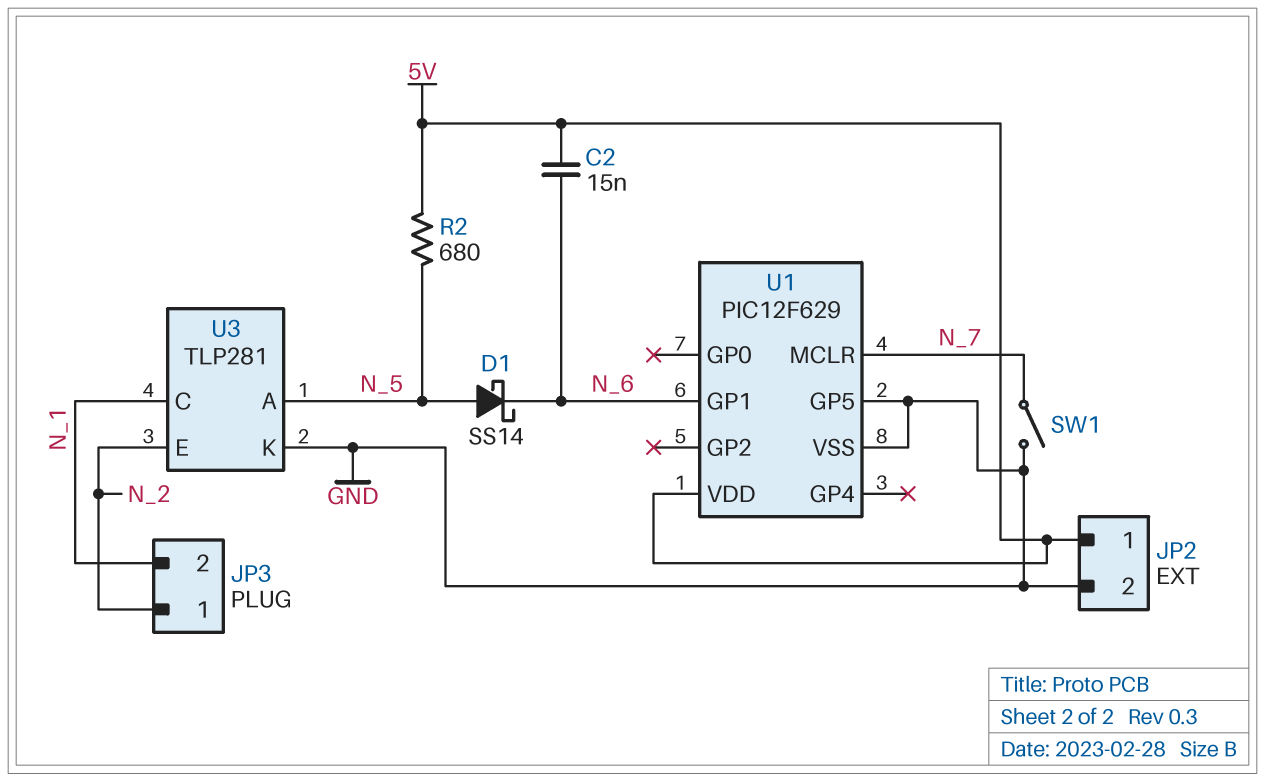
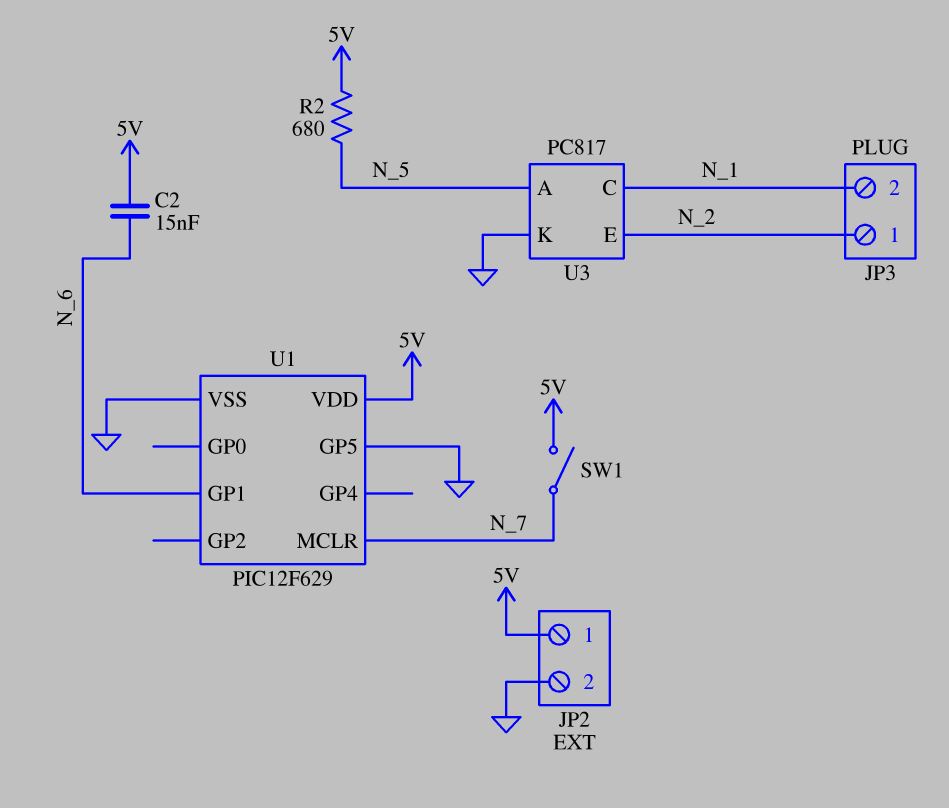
D1: schottky SS14 (A N_5, K N_6) -> none
SW1: switch (GND, N_7) -> switch (5V, N_7)
U3: TLP281 -> PC817

